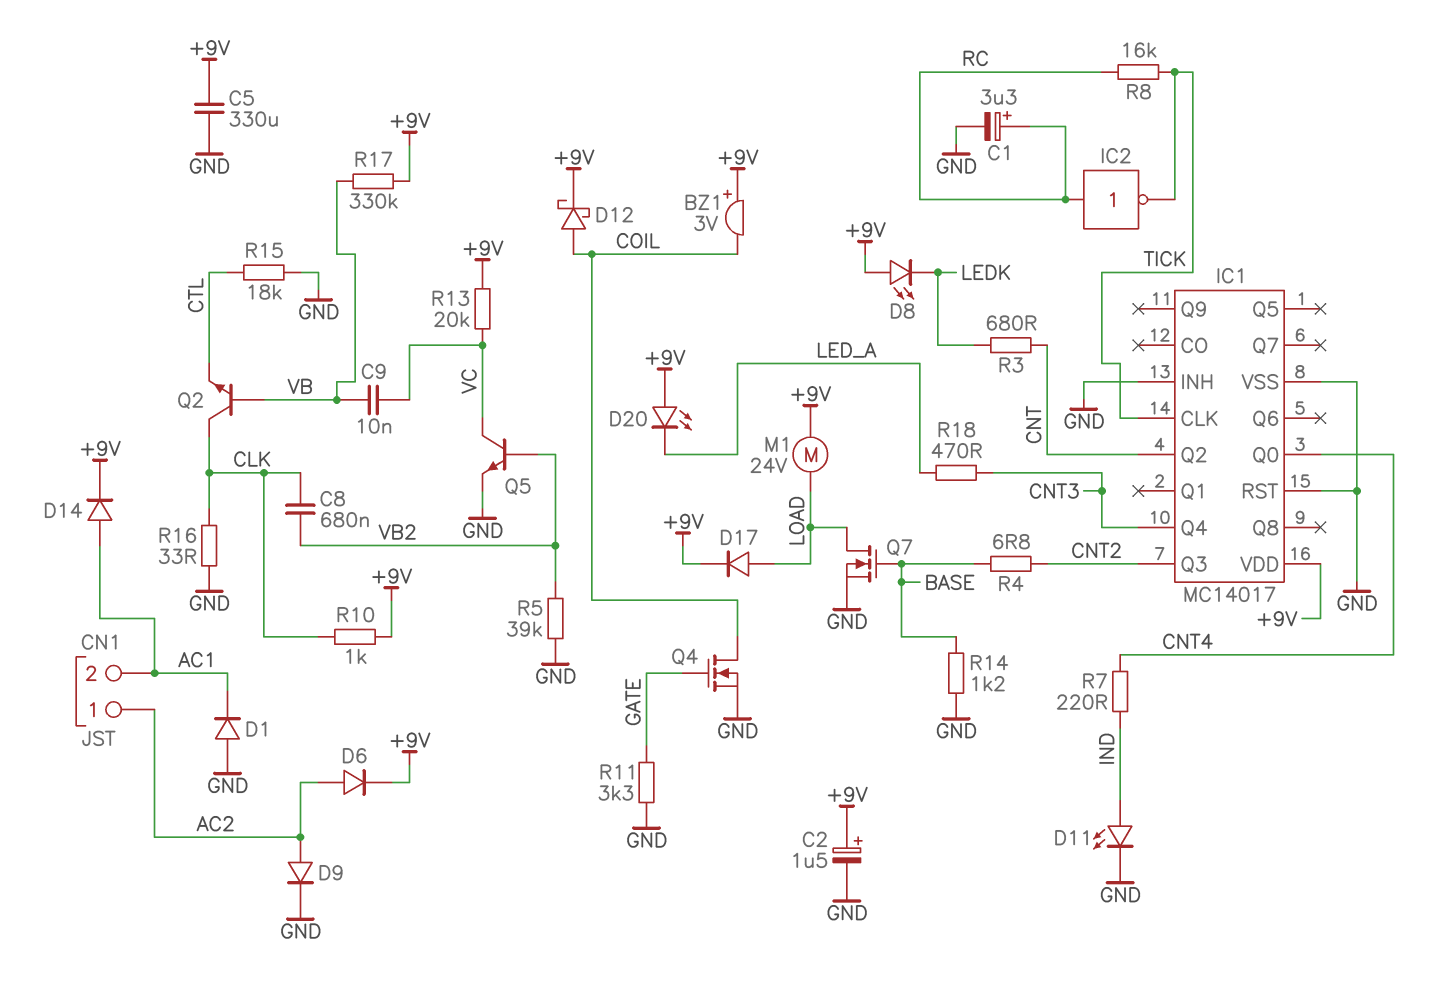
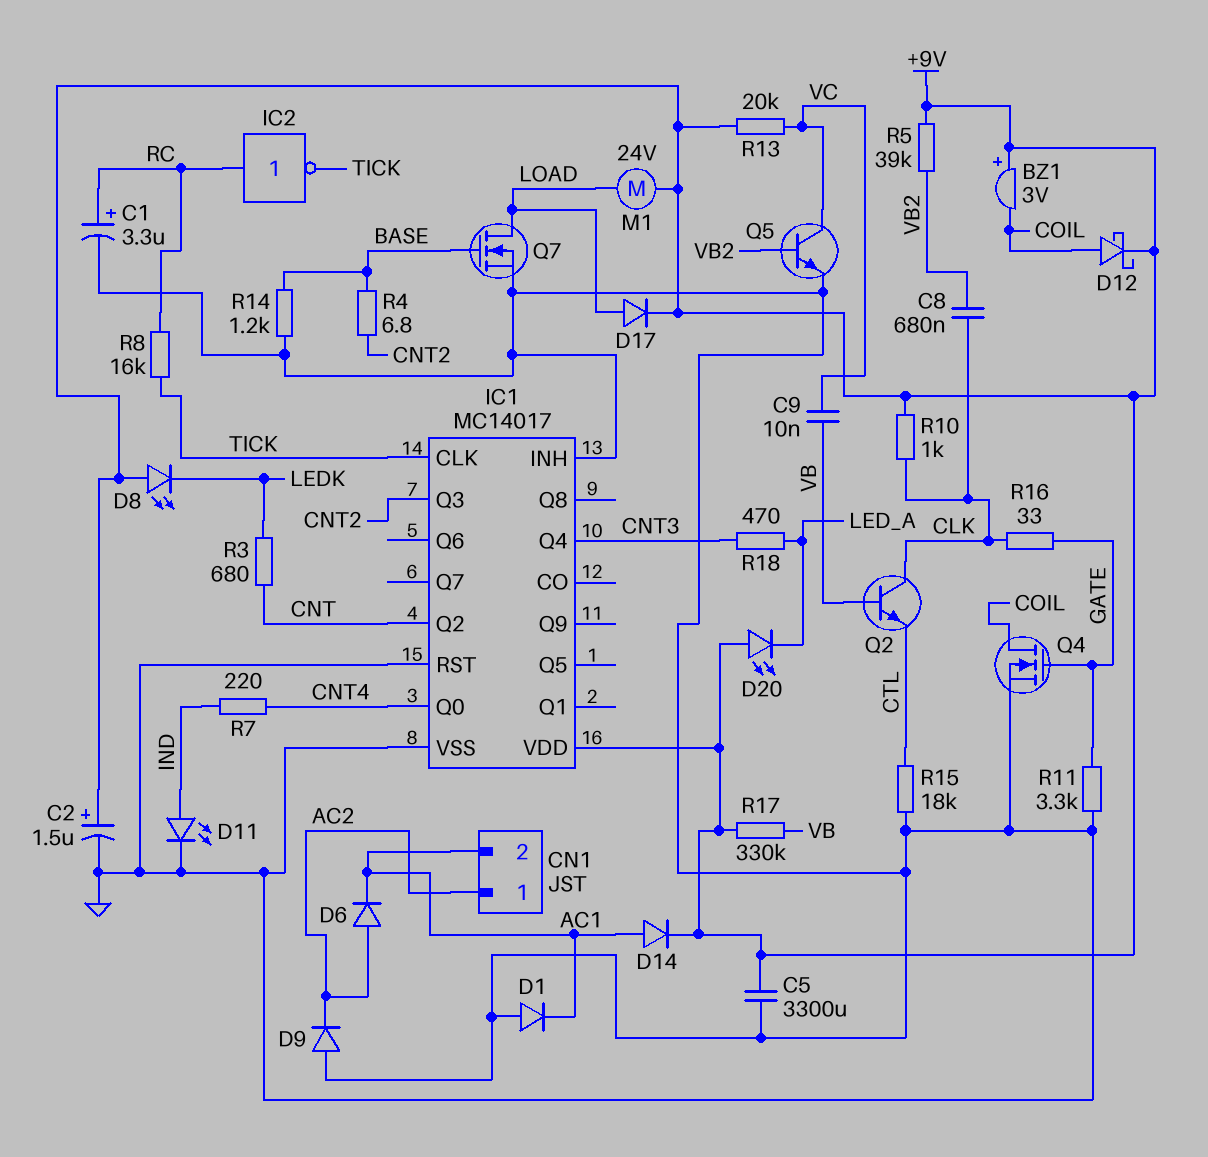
C5: 330uF (+9V, GND) -> 3300uF (+9V, GND)
D6: diode (A AC2, K +9V) -> diode (A AC2, K AC1)
D9: diode (A AC2, K GND) -> diode (A GND, K AC2)
R5: 39k (GND, VB2) -> 39k (+9V, VB2)
R16: 33 (CLK, GND) -> 33 (CLK, GATE)

